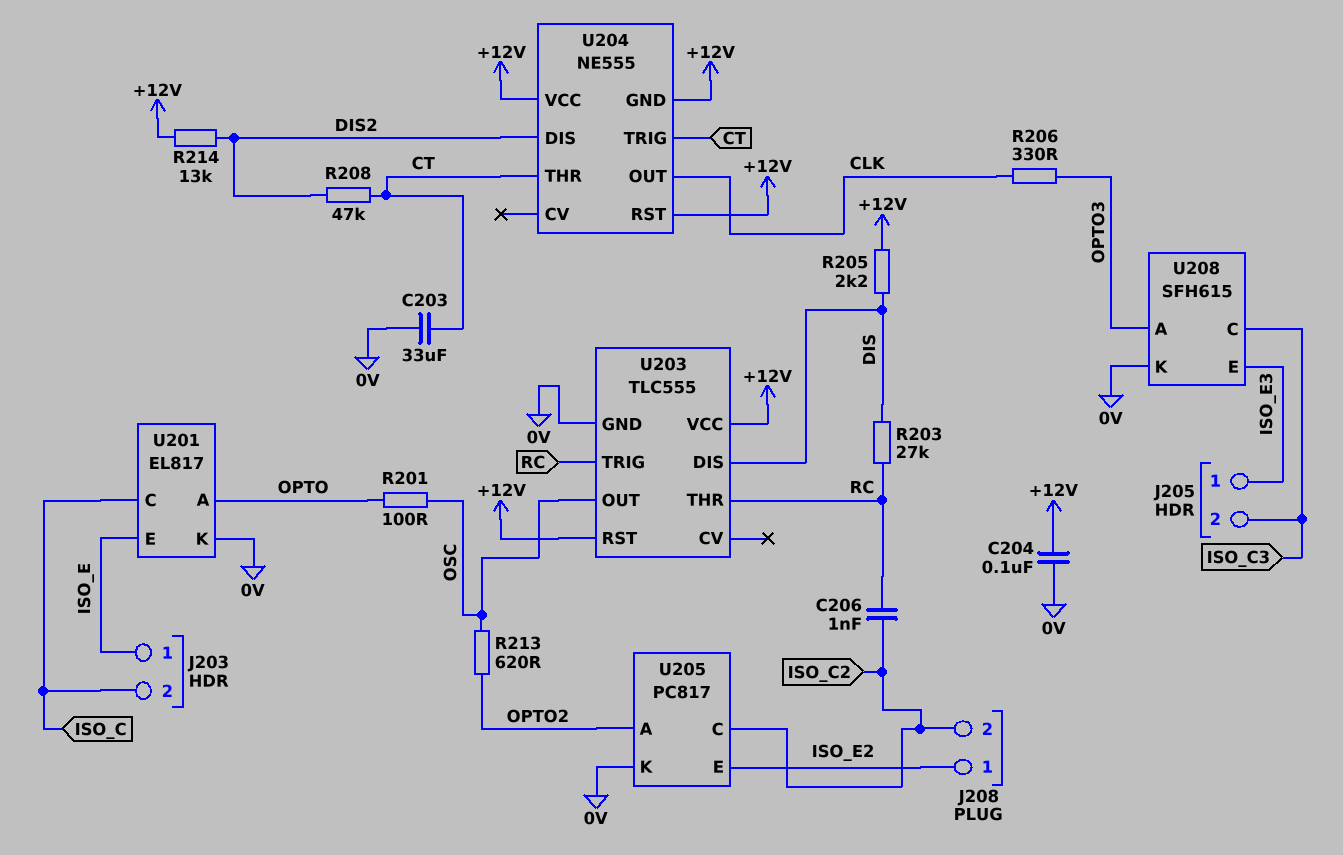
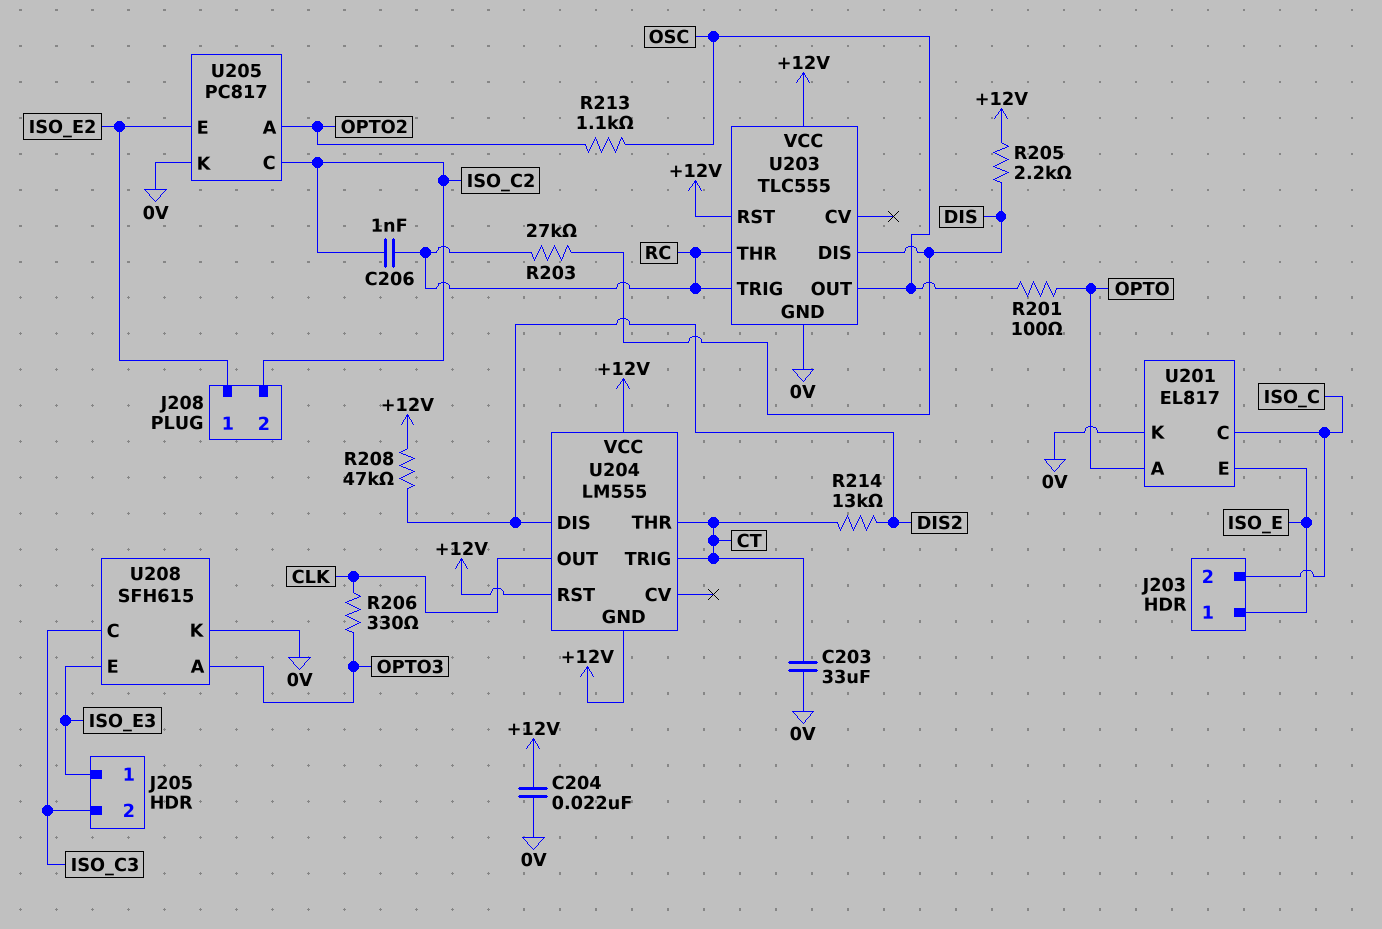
C204: 100nF (+12V, 0V) -> 22nF (+12V, 0V)
R208: 47k (CT, DIS2) -> 47k (+12V, DIS2)
R213: 620 (OPTO2, OSC) -> 1.1k (OPTO2, OSC)
R214: 13k (+12V, DIS2) -> 13k (CT, DIS2)
U204: NE555 -> LM555

